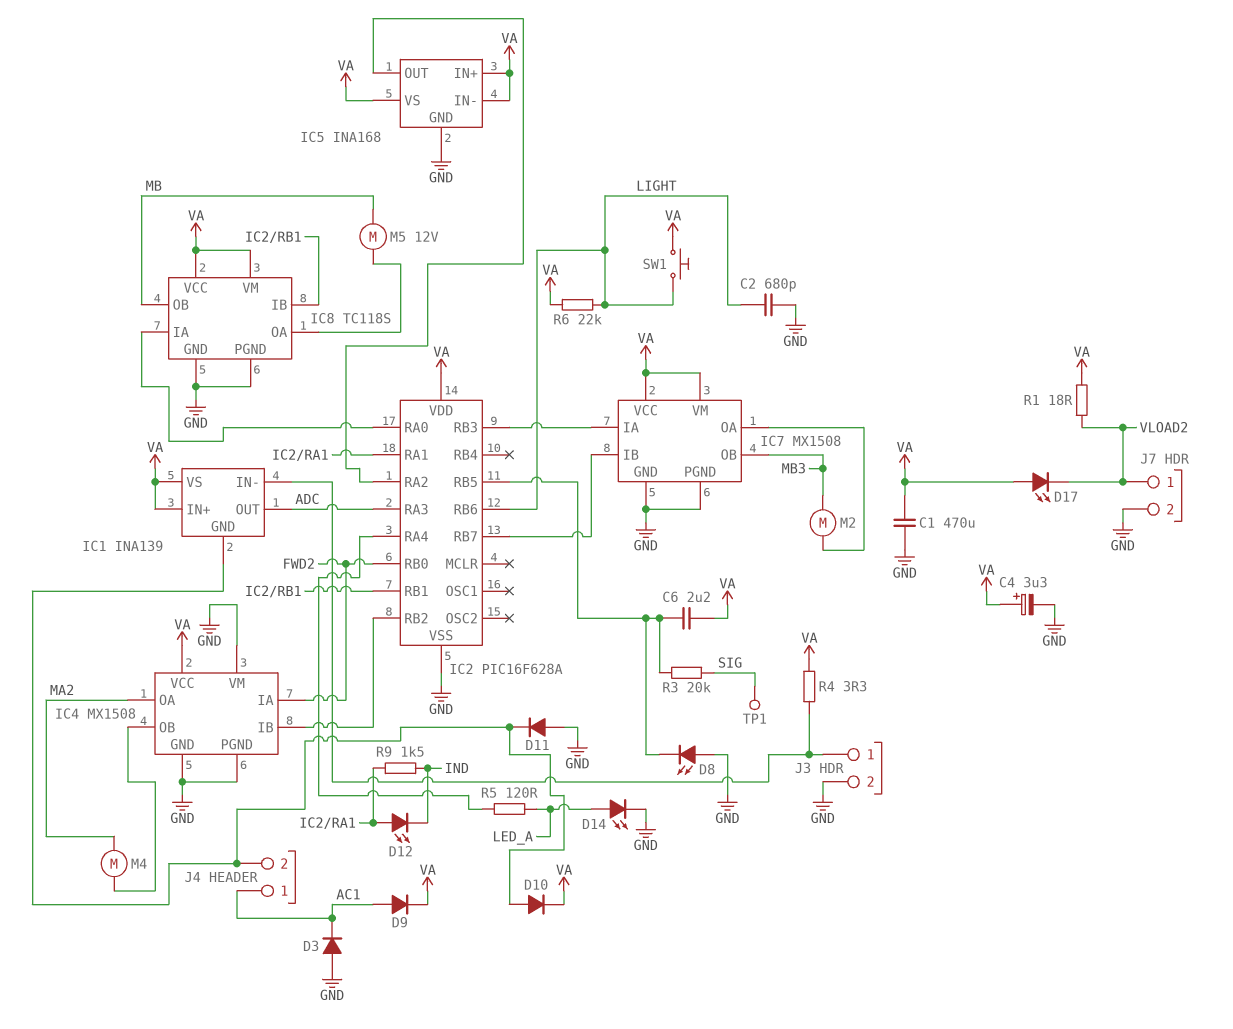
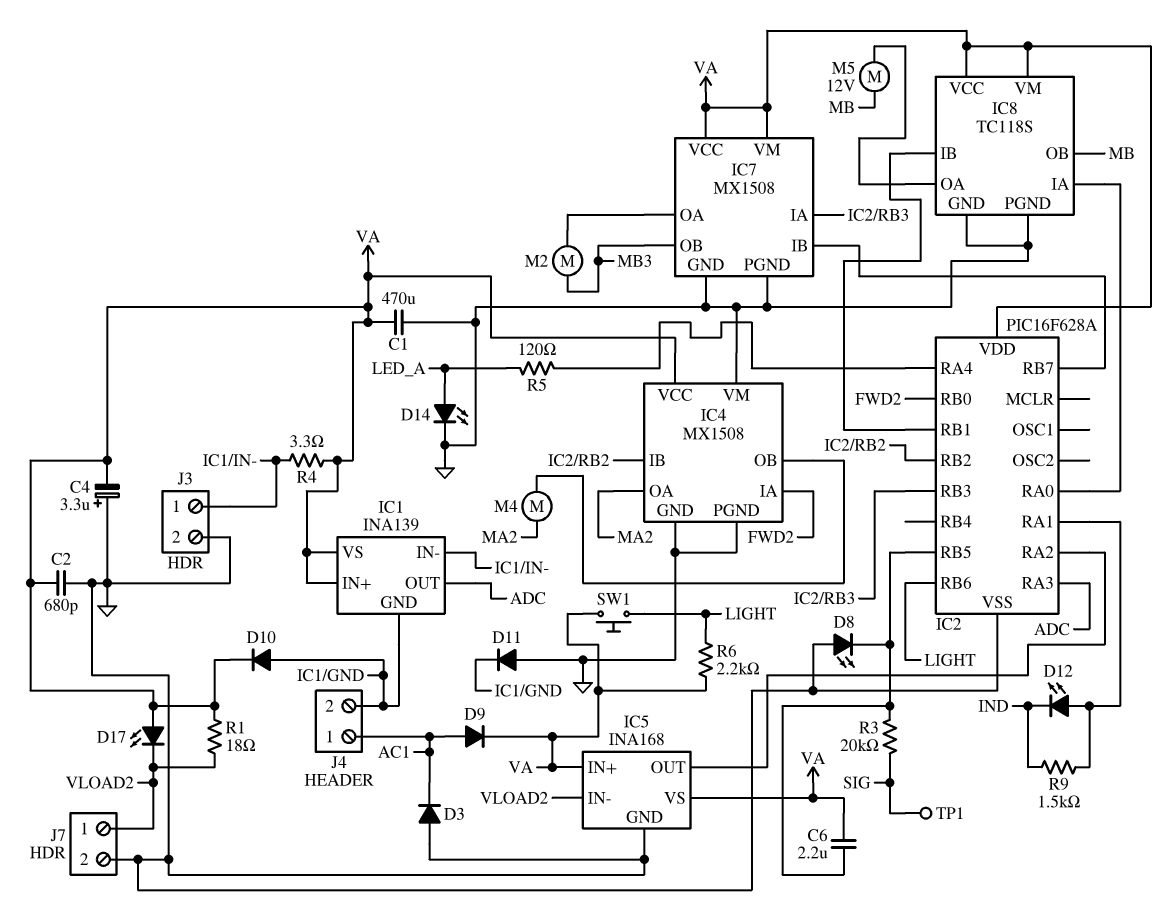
C2: 680pF (GND, LIGHT) -> 680pF (GND, VA)
C4: 3.3uF (plus VA, minus GND) -> 3.3uF (plus GND, minus VA)
IC5 pin IN-: VA -> VLOAD2
R6: 22k (LIGHT, VA) -> 2.2k (LIGHT, VA)

